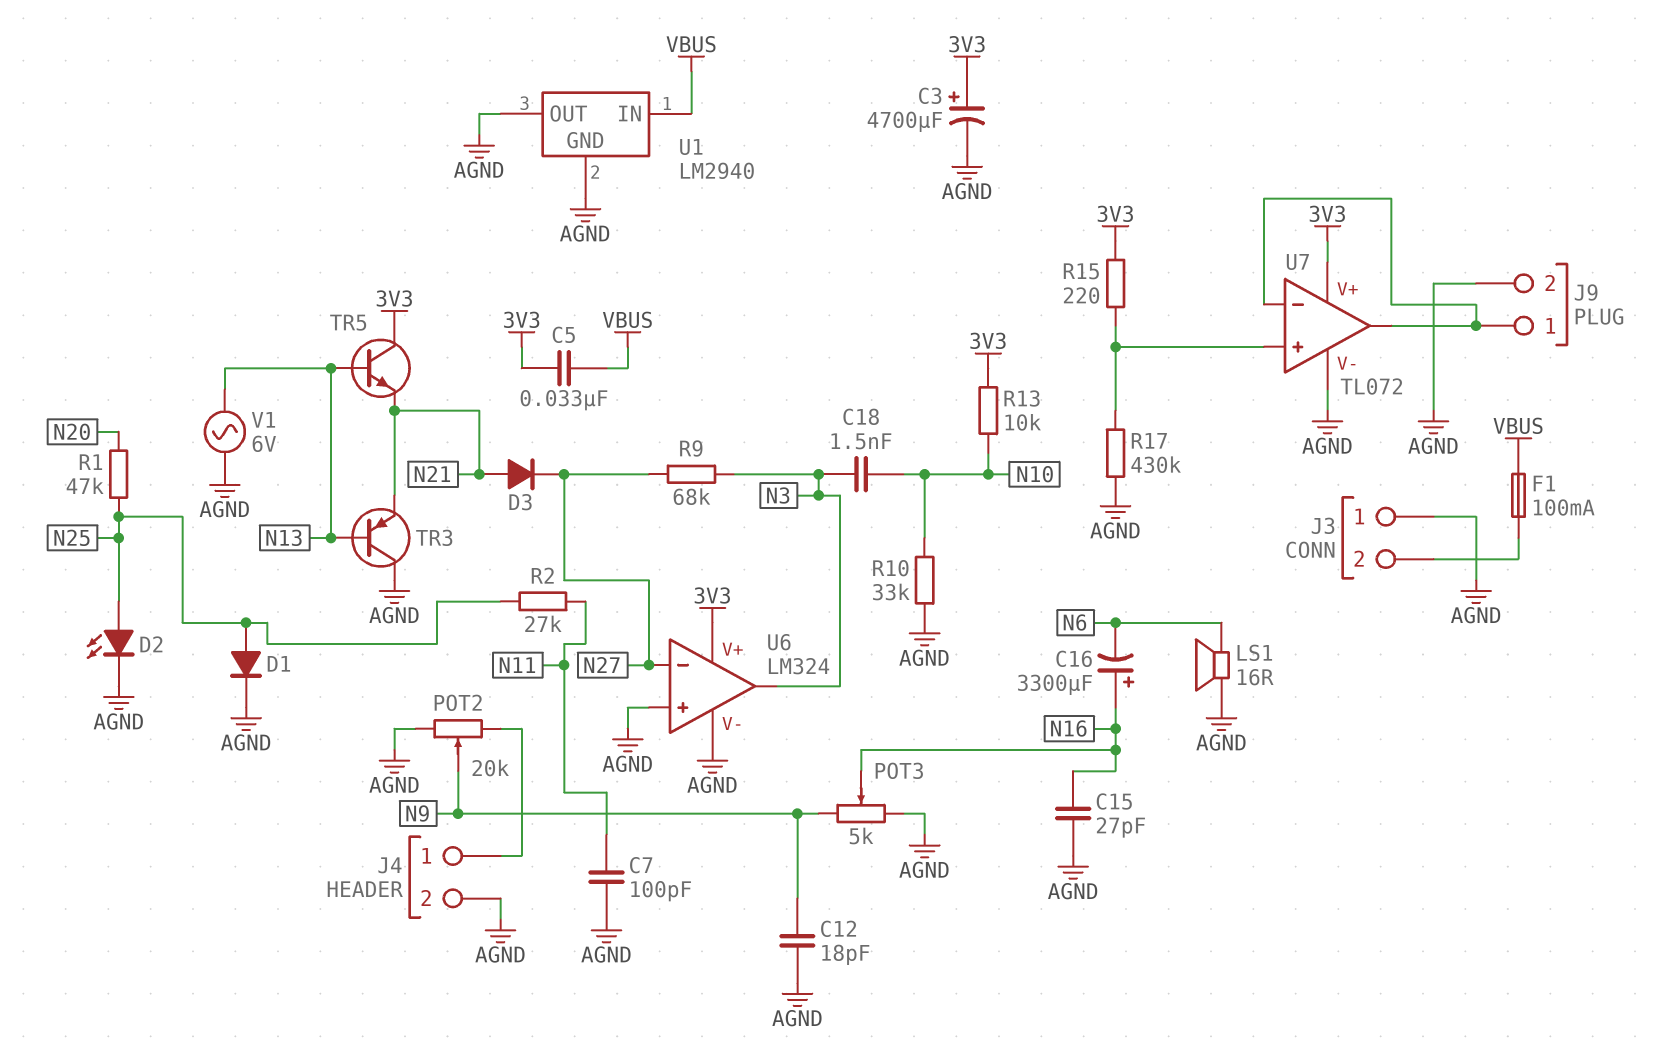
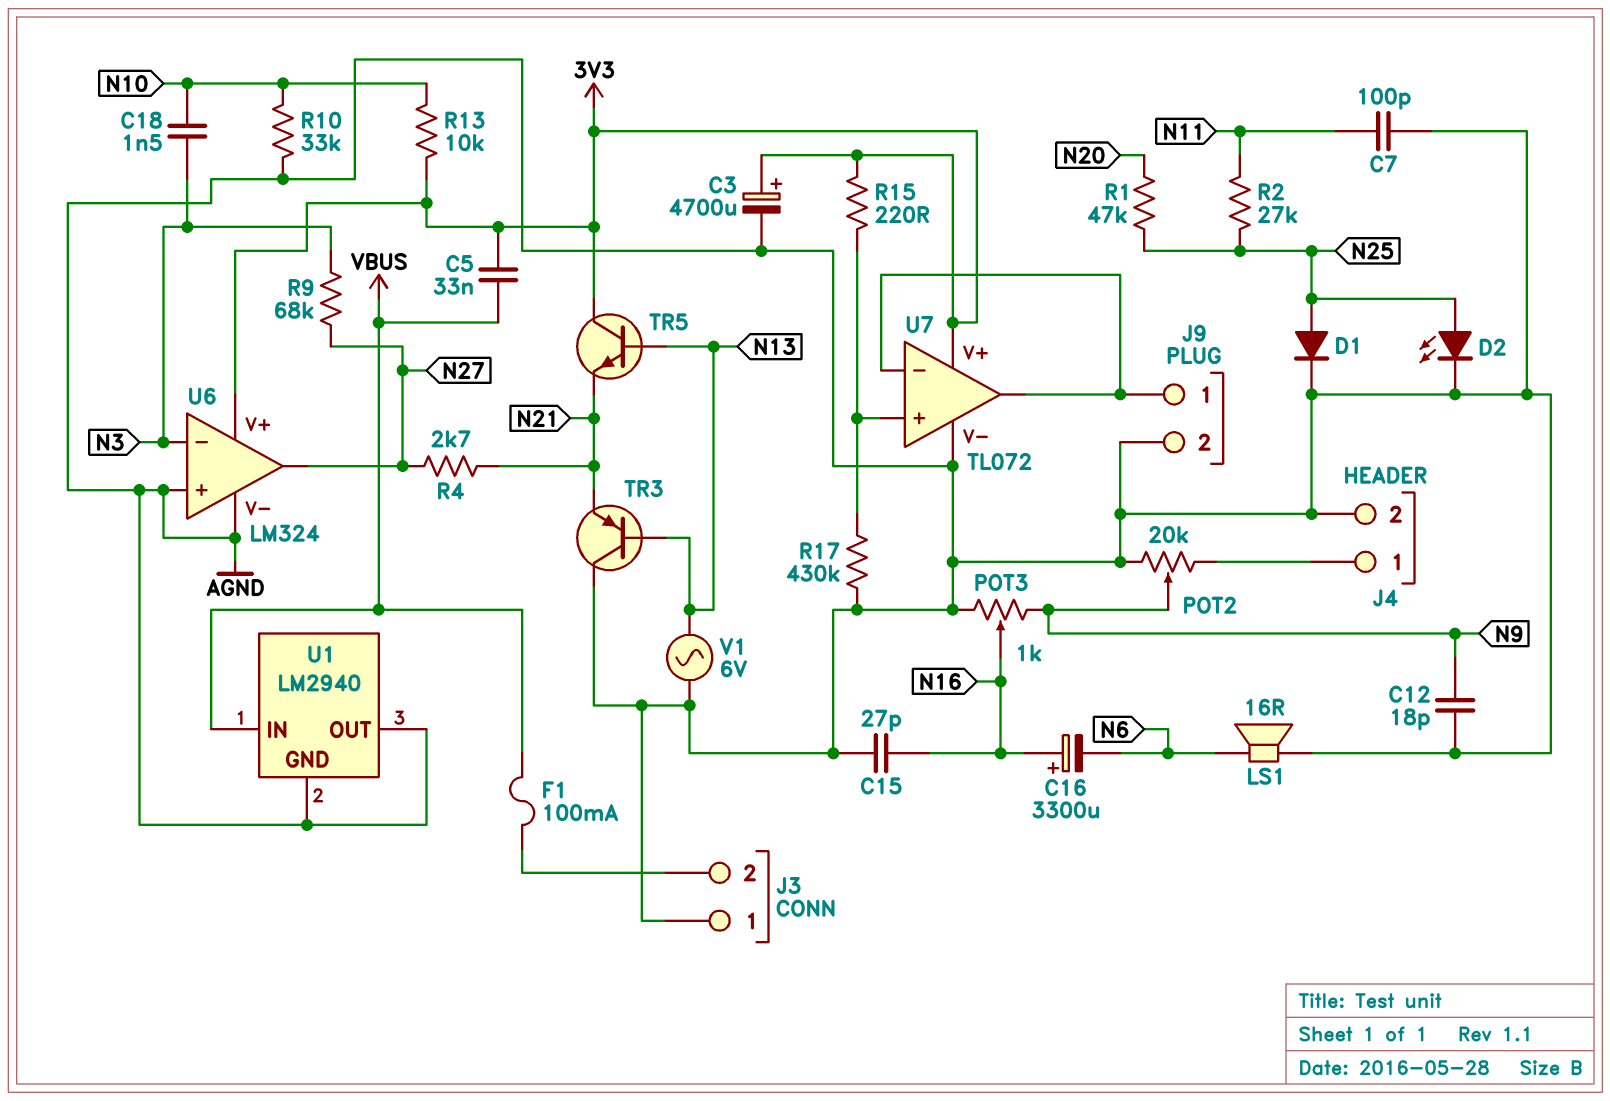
D3: diode (A N21, K N27) -> none
POT3: 5k (AGND, N9, wiper N16) -> 1k (AGND, N9, wiper N16)
R4: none -> 2.7k (N21, N27)
U6 pin in-: N27 -> N3
U6 pin out: N3 -> N27

